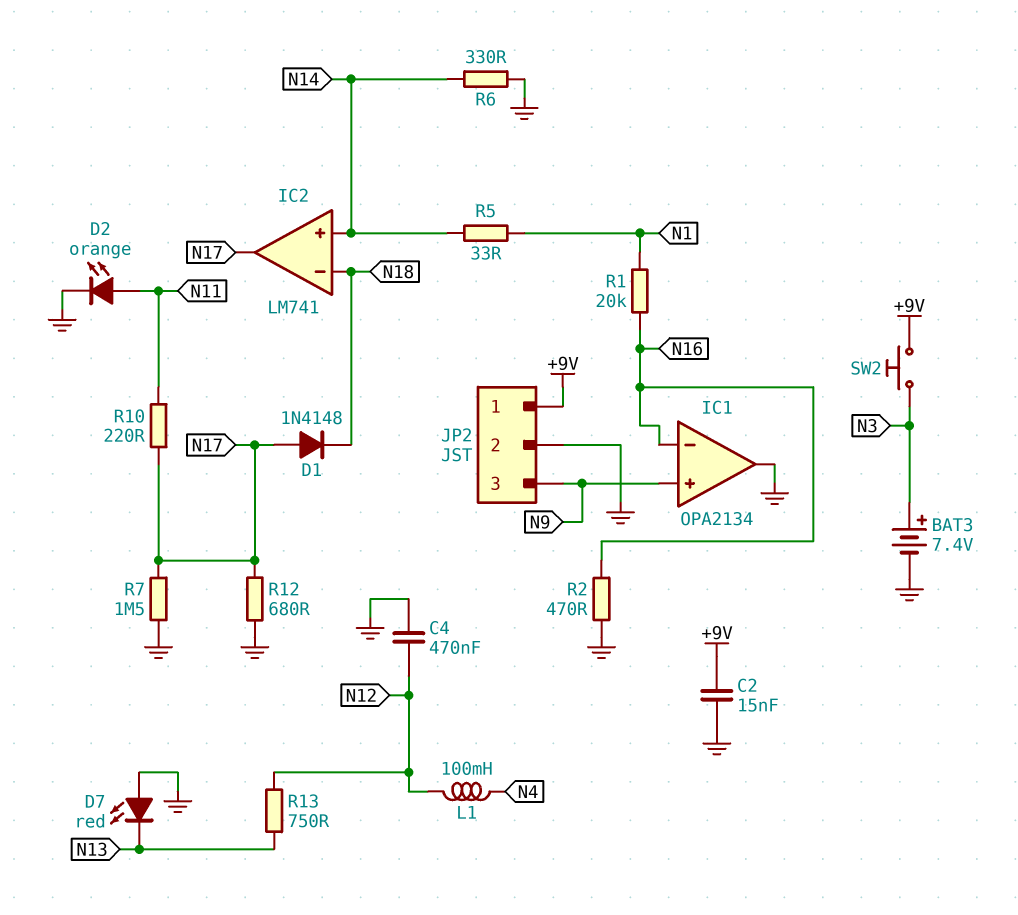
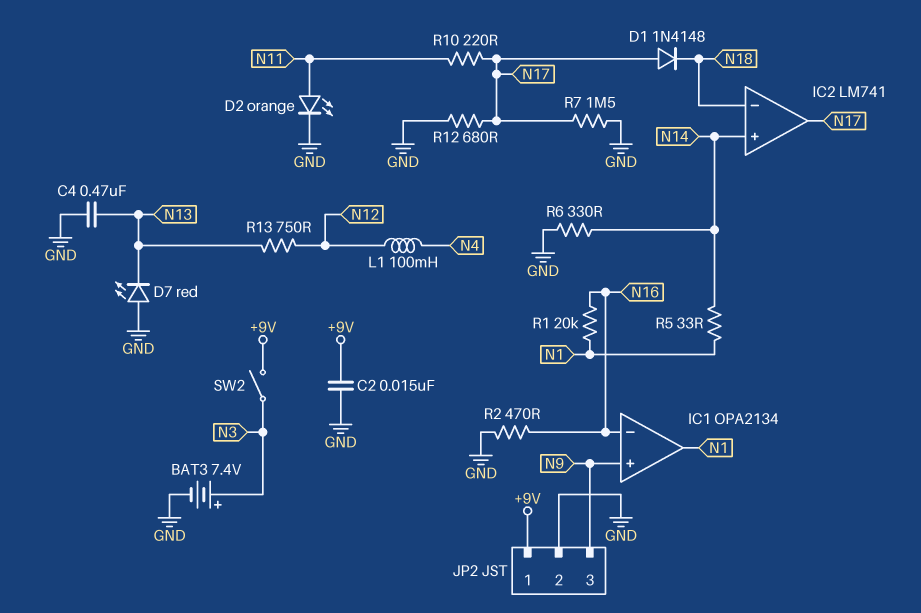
C4: 470nF (GND, N12) -> 470nF (GND, N13)
IC1 pin out: GND -> N1
SW2: button (+9V, N3) -> switch (+9V, N3)

